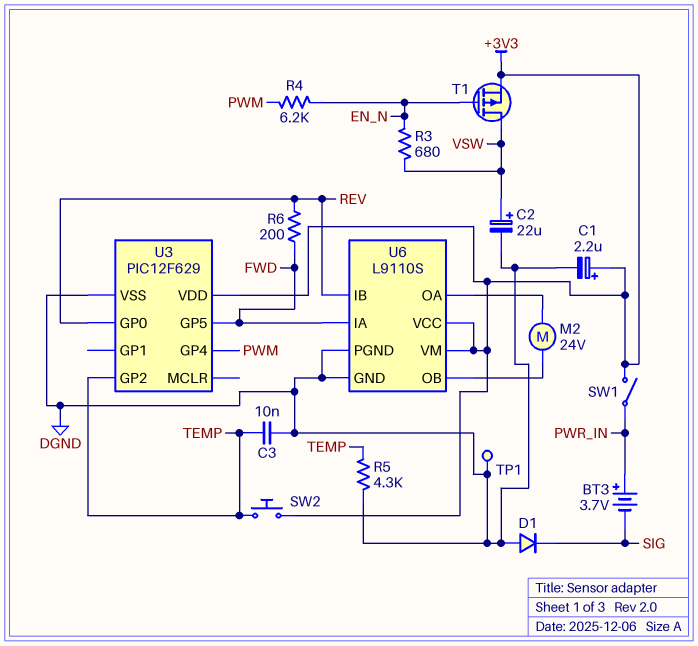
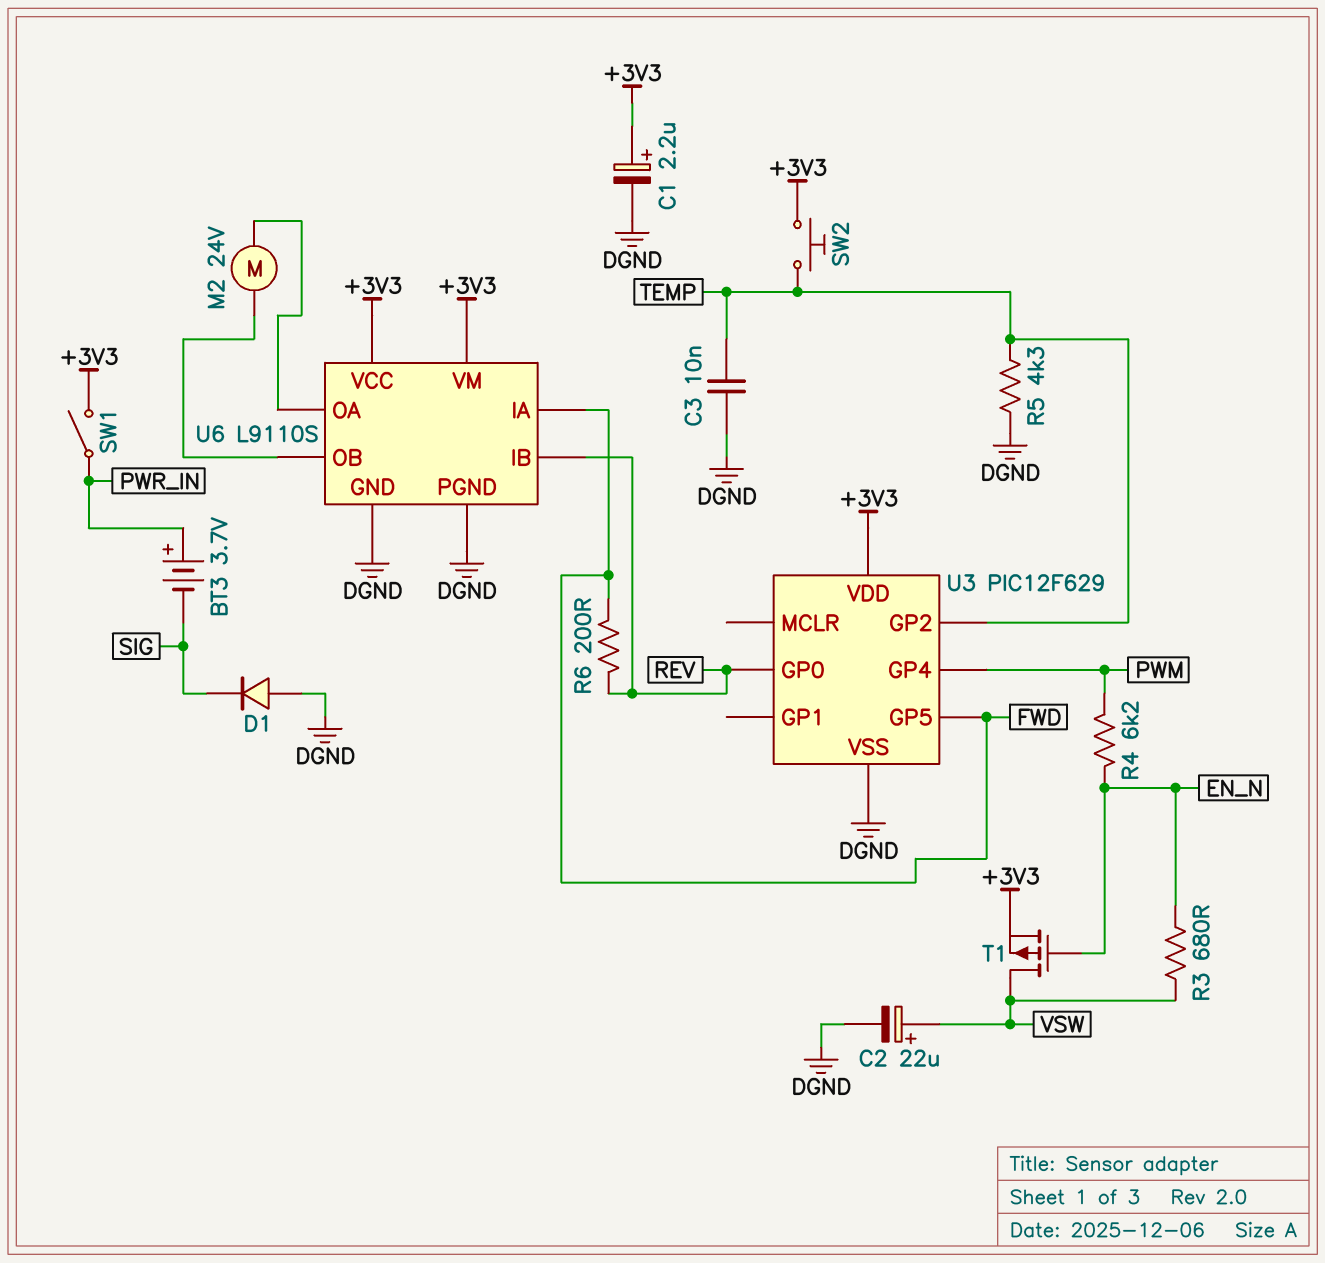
TP1: test point (DGND) -> none

